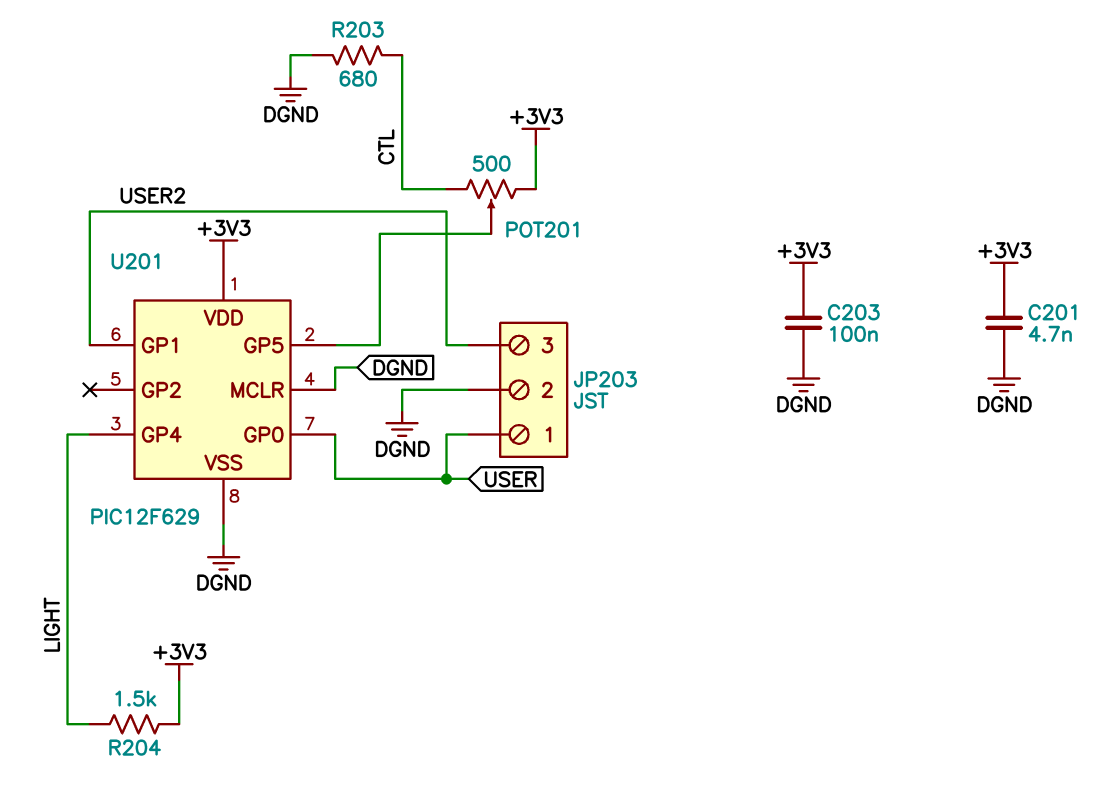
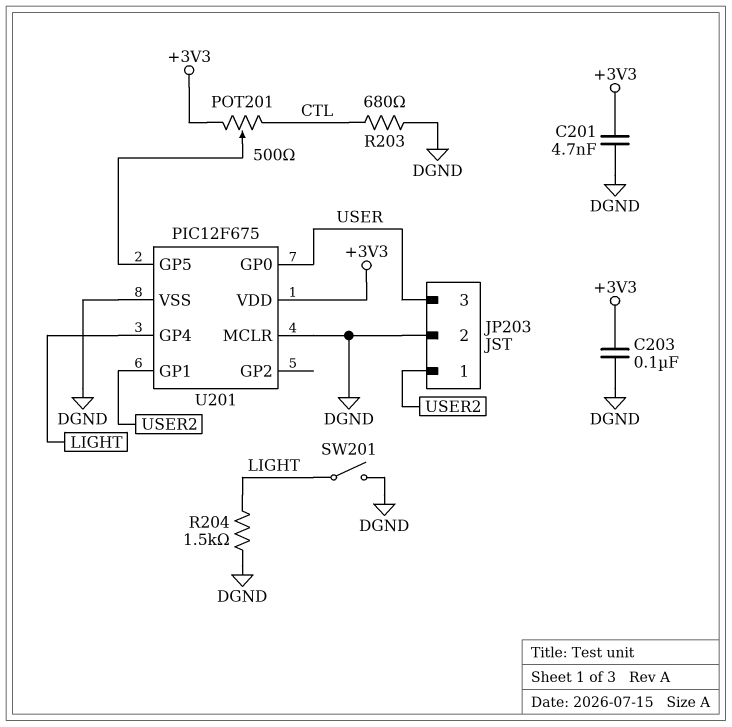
JP203 pin 1: USER -> USER2
JP203 pin 3: USER2 -> USER
R204: 1.5k (+3V3, LIGHT) -> 1.5k (DGND, LIGHT)
SW201: none -> switch (DGND, LIGHT)
U201: PIC12F629 -> PIC12F675

